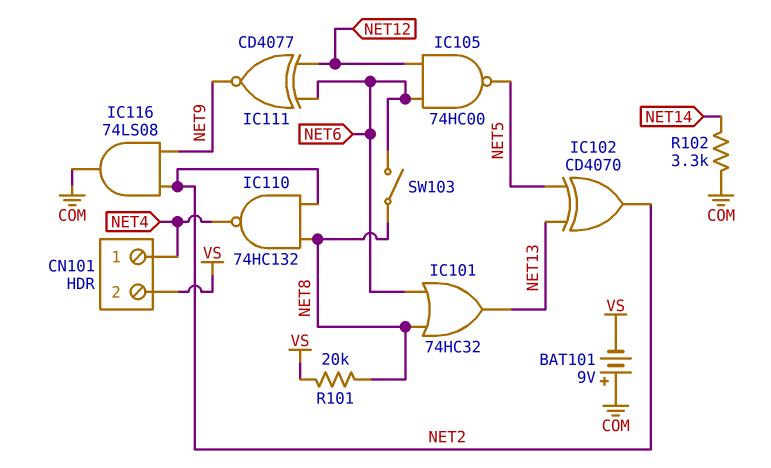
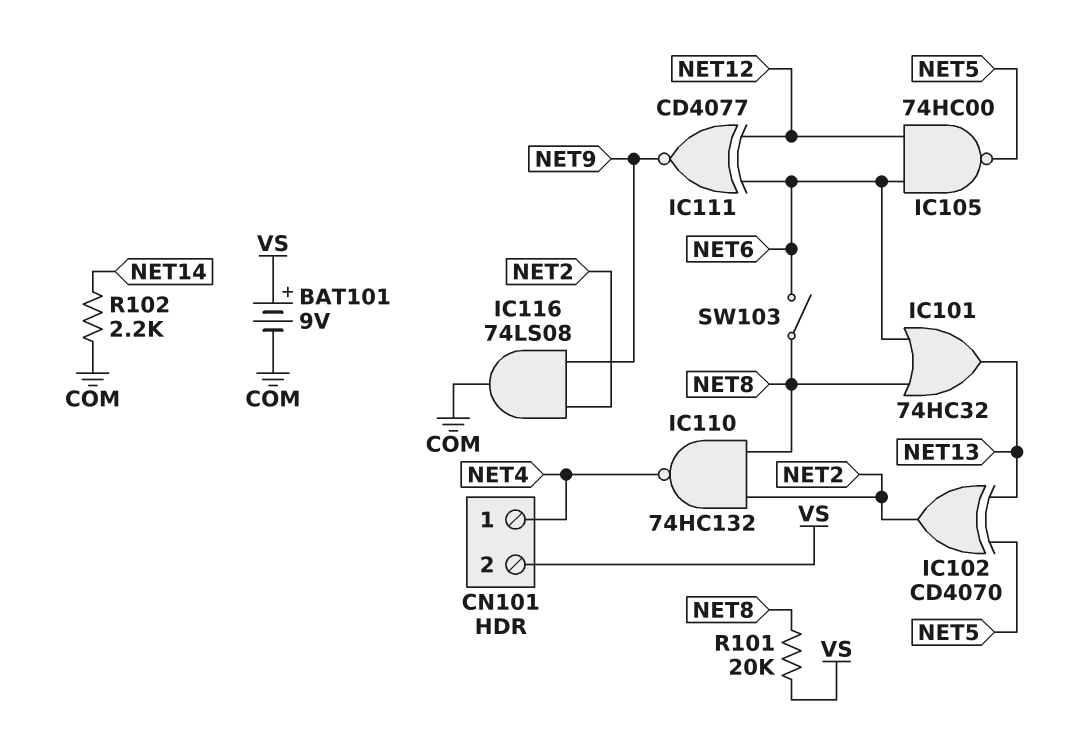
BAT101: 9V (plus COM, minus VS) -> 9V (plus VS, minus COM)
R102: 3.3k (COM, NET14) -> 2.2k (COM, NET14)

